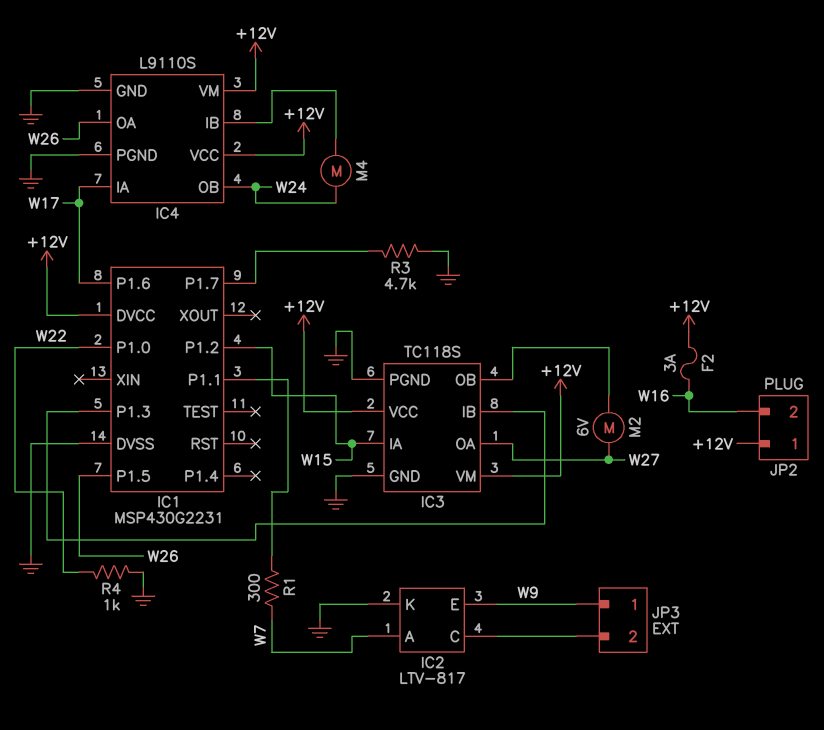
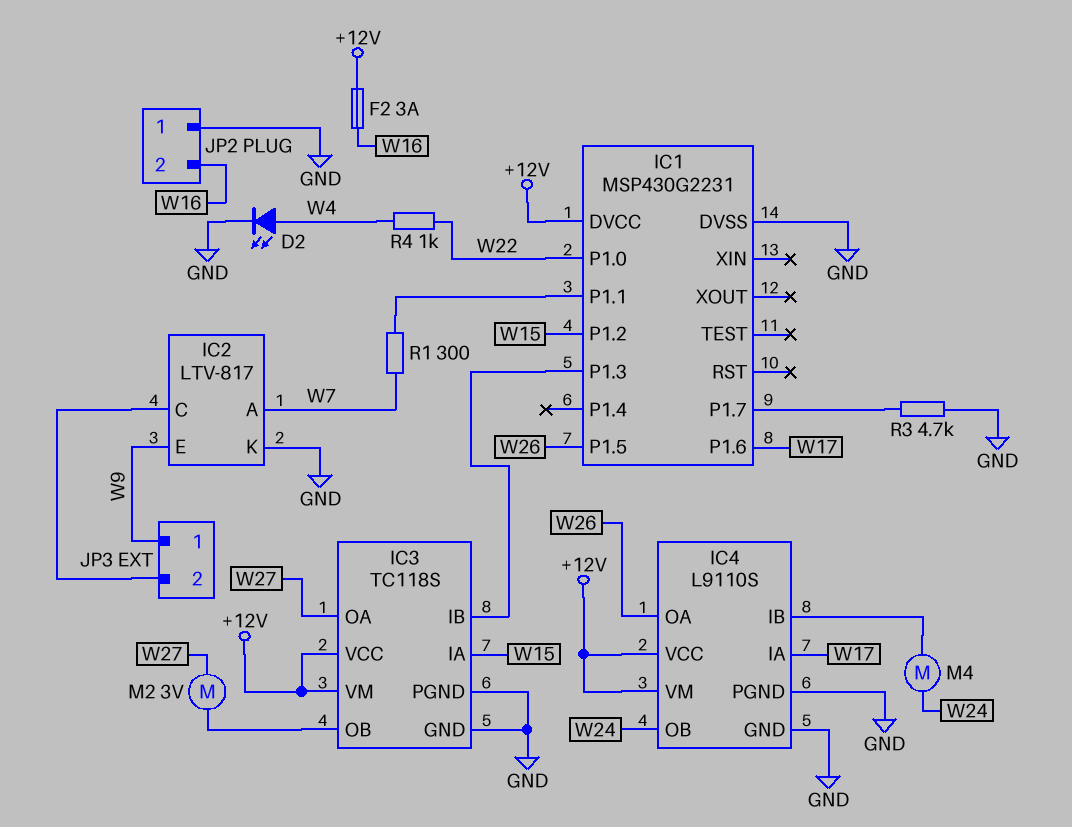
D2: none -> LED (A W4, K GND)
JP2 pin 1: +12V -> GND
M2: motor 6V (IC3/OB, W27) -> motor 3V (IC3/OB, W27)
R4: 1k (GND, W22) -> 1k (W4, W22)

